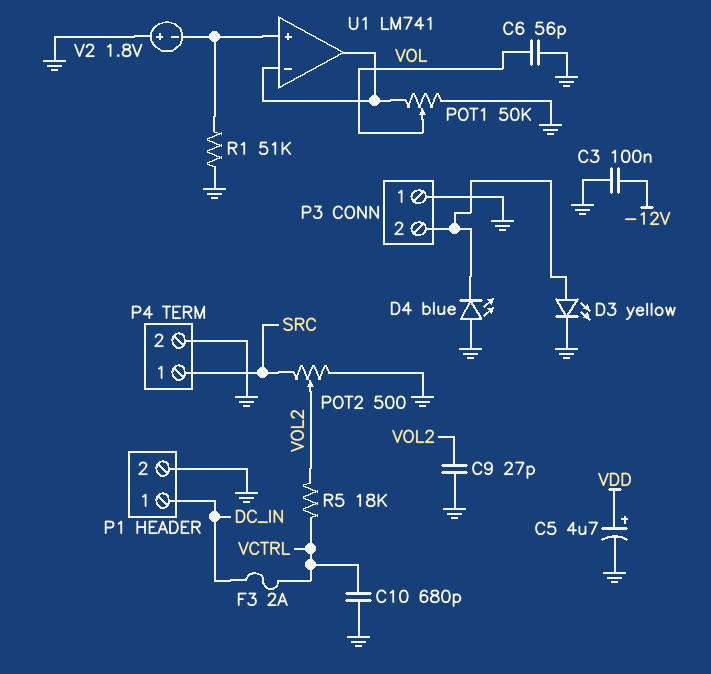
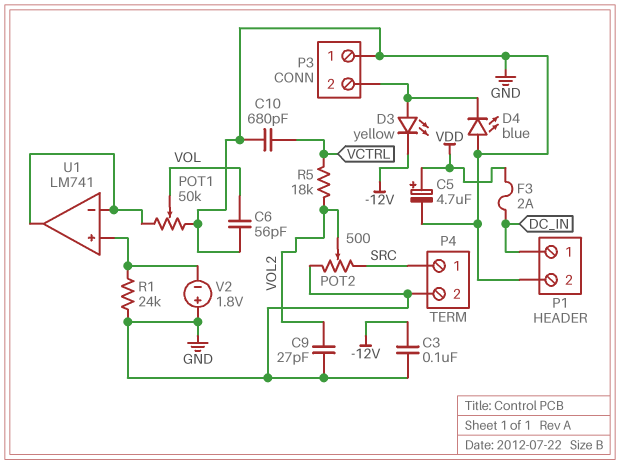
D3: LED yellow (A P3/2, K GND) -> LED yellow (A P3/2, K -12V)
F3: 2A (DC_IN, VCTRL) -> 2A (DC_IN, VDD)
R1: 51k (GND, U1/in+) -> 24k (GND, U1/in+)

